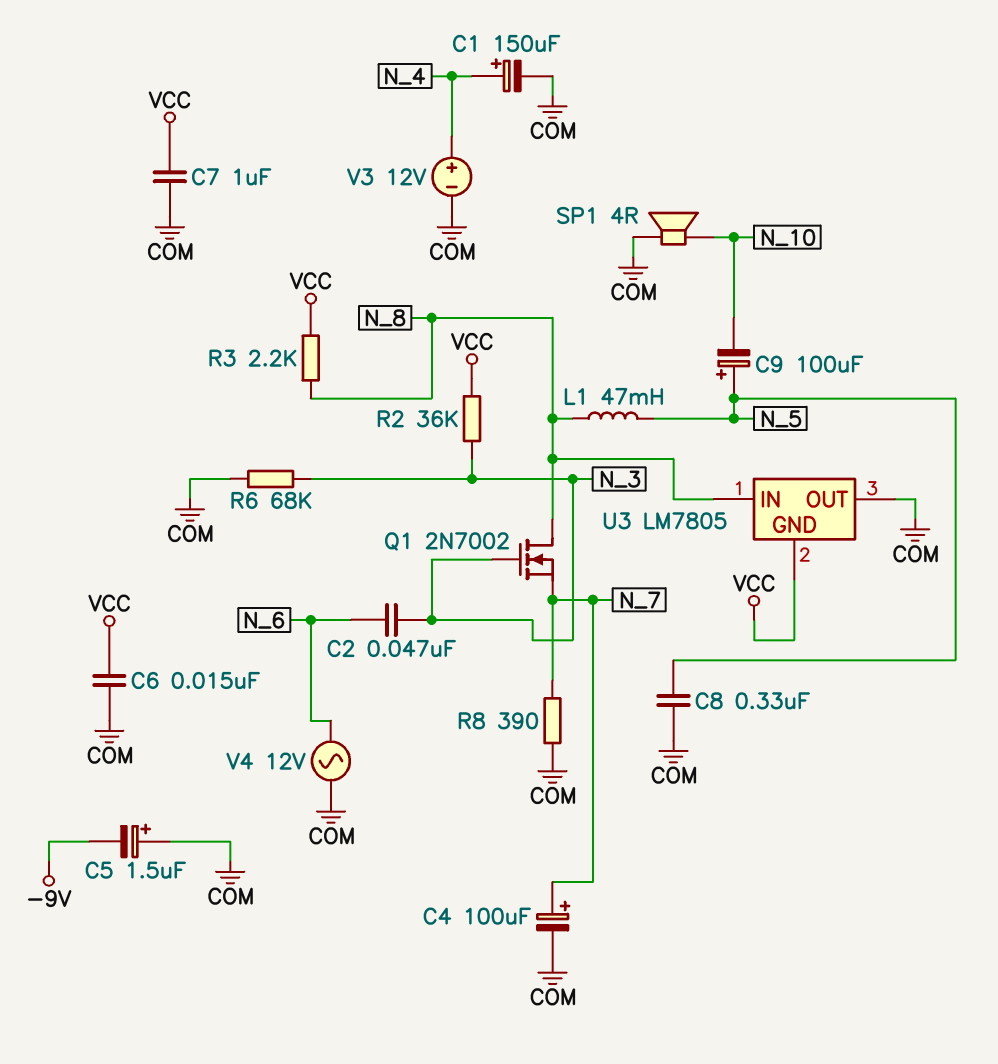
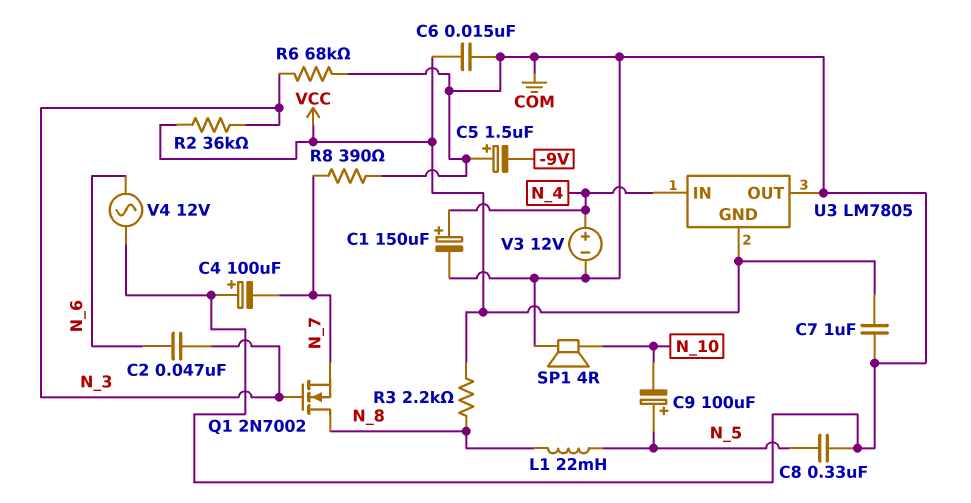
C4: 100uF (plus N_7, minus COM) -> 100uF (plus COM, minus N_7)
L1: 47mH (N_5, N_8) -> 22mH (N_5, N_8)
U3 pin IN: N_8 -> N_4

